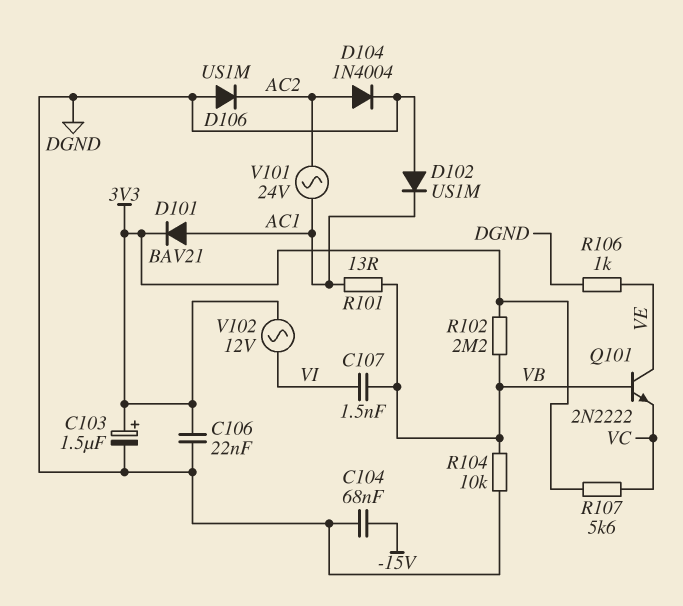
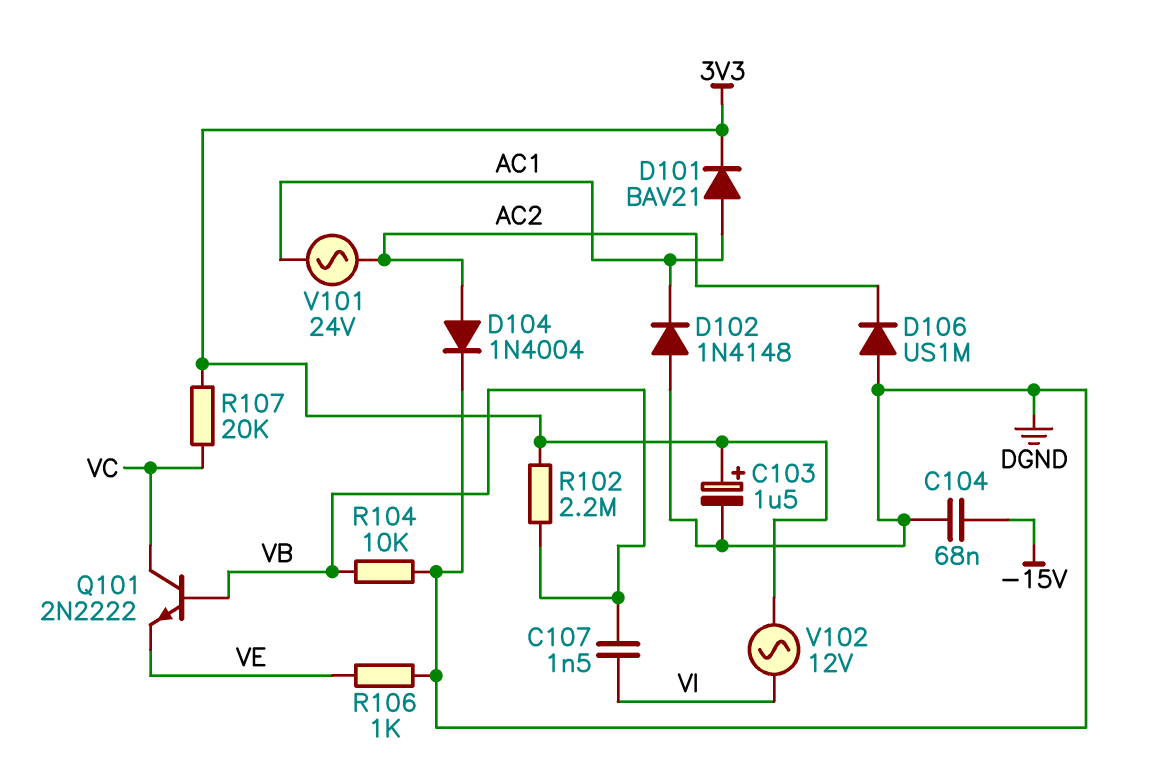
C106: 22nF (3V3, DGND) -> none
D102: diode US1M (A DGND, K AC1) -> diode 1N4148 (A DGND, K AC1)
Q101: NPN 2N2222 (B VB, C VE, E VC) -> NPN 2N2222 (B VB, C VC, E VE)
R101: 13 (AC1, VB) -> none
R107: 5.6k (3V3, VC) -> 20k (3V3, VC)

